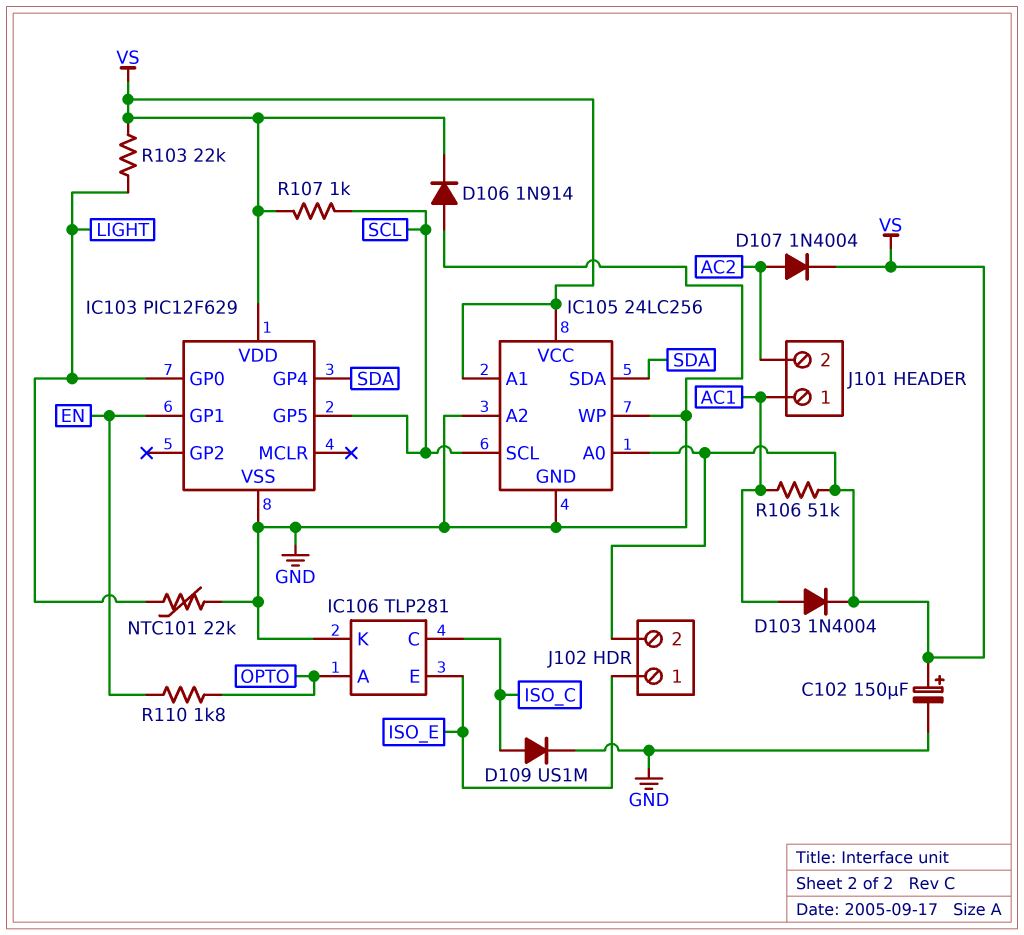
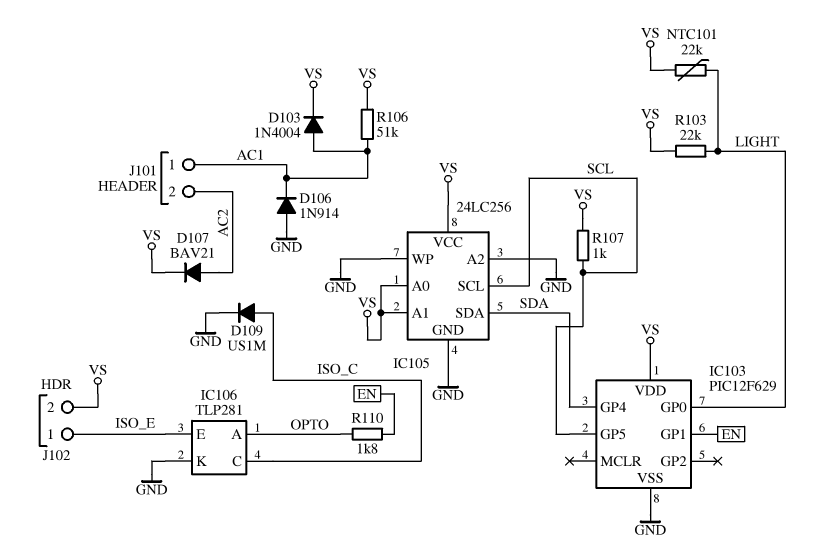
C102: 150uF (plus VS, minus GND) -> none
D106: diode 1N914 (A GND, K VS) -> diode 1N914 (A GND, K AC1)
D107: diode 1N4004 (A AC2, K VS) -> diode BAV21 (A AC2, K VS)
NTC101: 22k (GND, LIGHT) -> 22k (LIGHT, VS)

